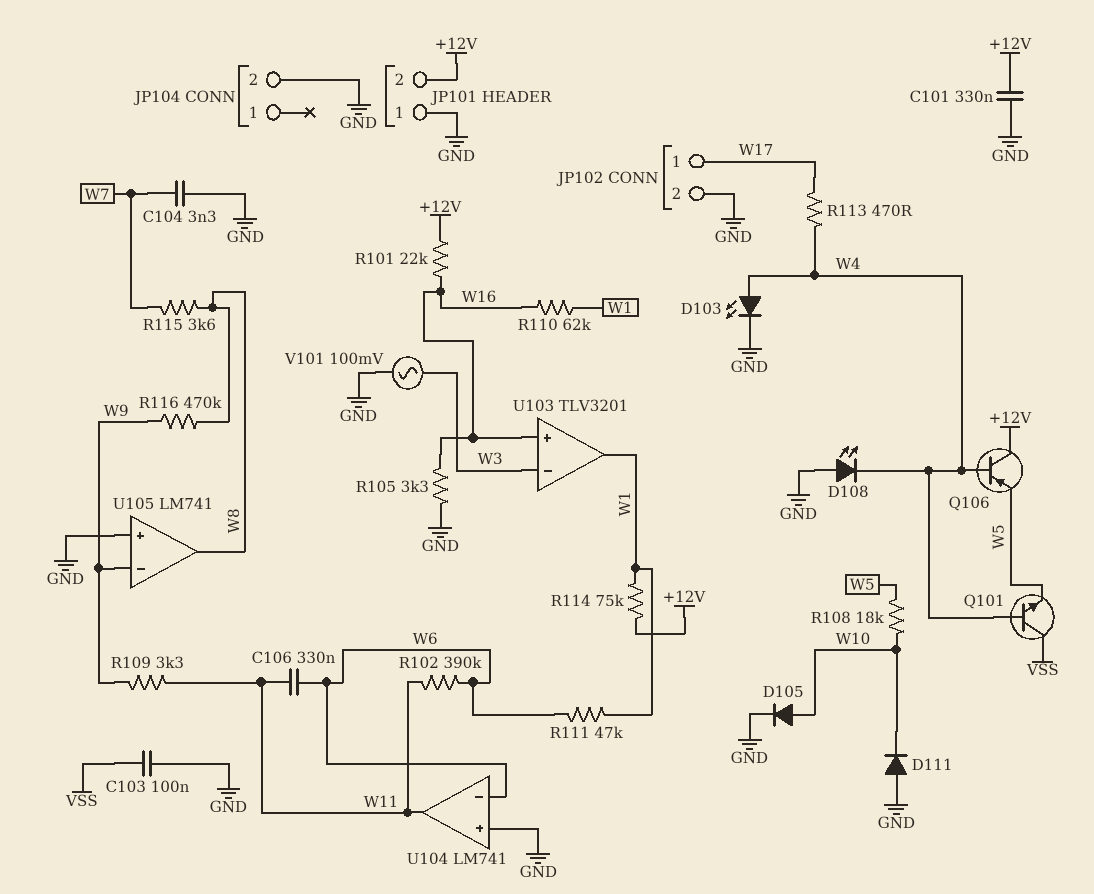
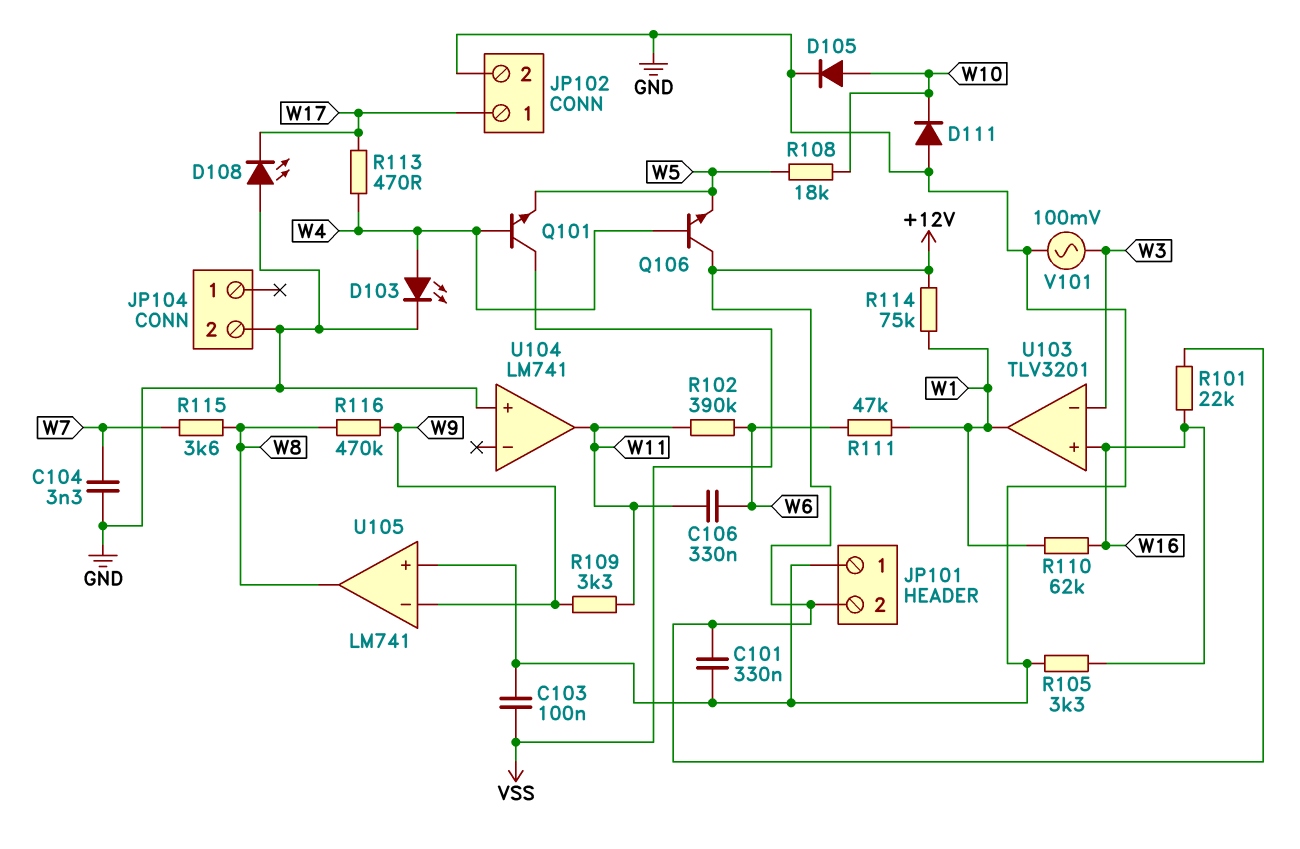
D108: LED (A GND, K W4) -> LED (A GND, K W17)
Q106: PNP (B W4, C +12V, E W5) -> NPN (B W4, C +12V, E W5)
U104 pin in-: W6 -> none

